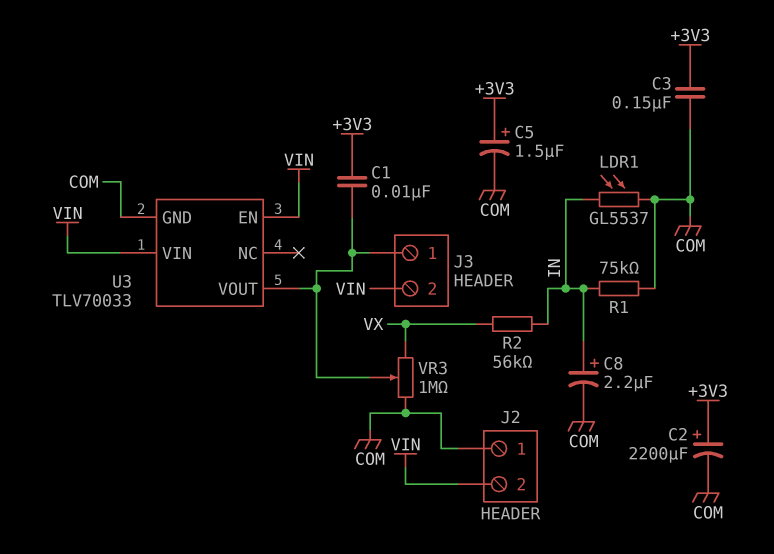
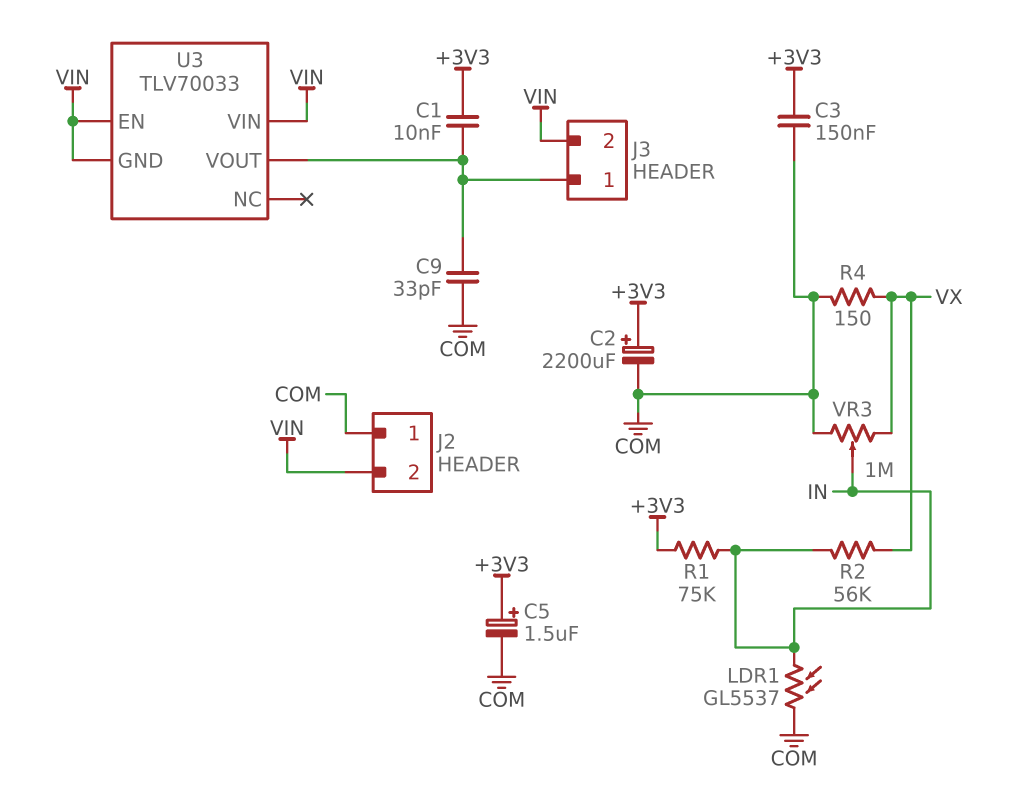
C8: 2.2uF (plus IN, minus COM) -> none
C9: none -> 33pF (COM, J3/1)
R1: 75k (COM, IN) -> 75k (+3V3, IN)
R4: none -> 150 (COM, VX)
U3 pin GND: COM -> VIN
VR3: 1M (COM, VX, wiper J3/1) -> 1M (COM, VX, wiper IN)

